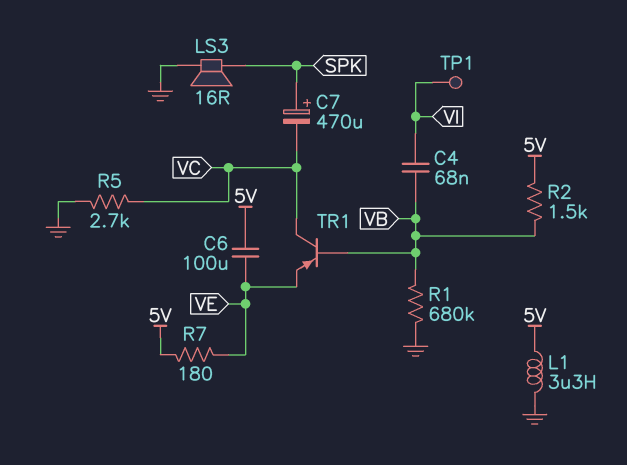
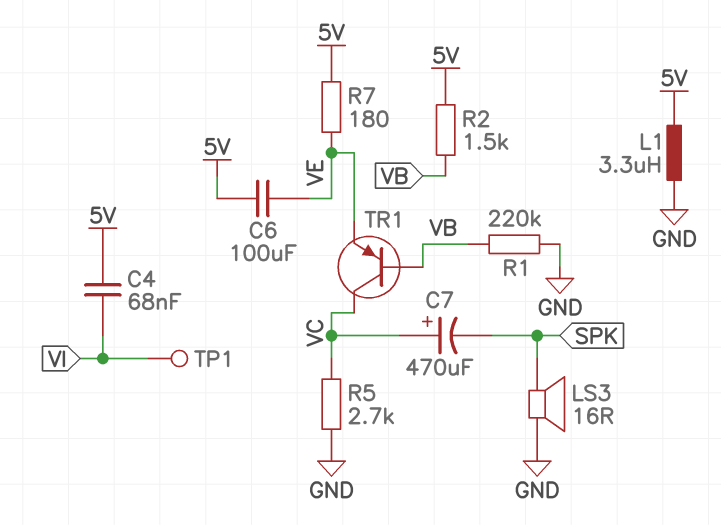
C4: 68nF (VB, VI) -> 68nF (5V, VI)
C7: 470uF (plus SPK, minus VC) -> 470uF (plus VC, minus SPK)
R1: 680k (GND, VB) -> 220k (GND, VB)

